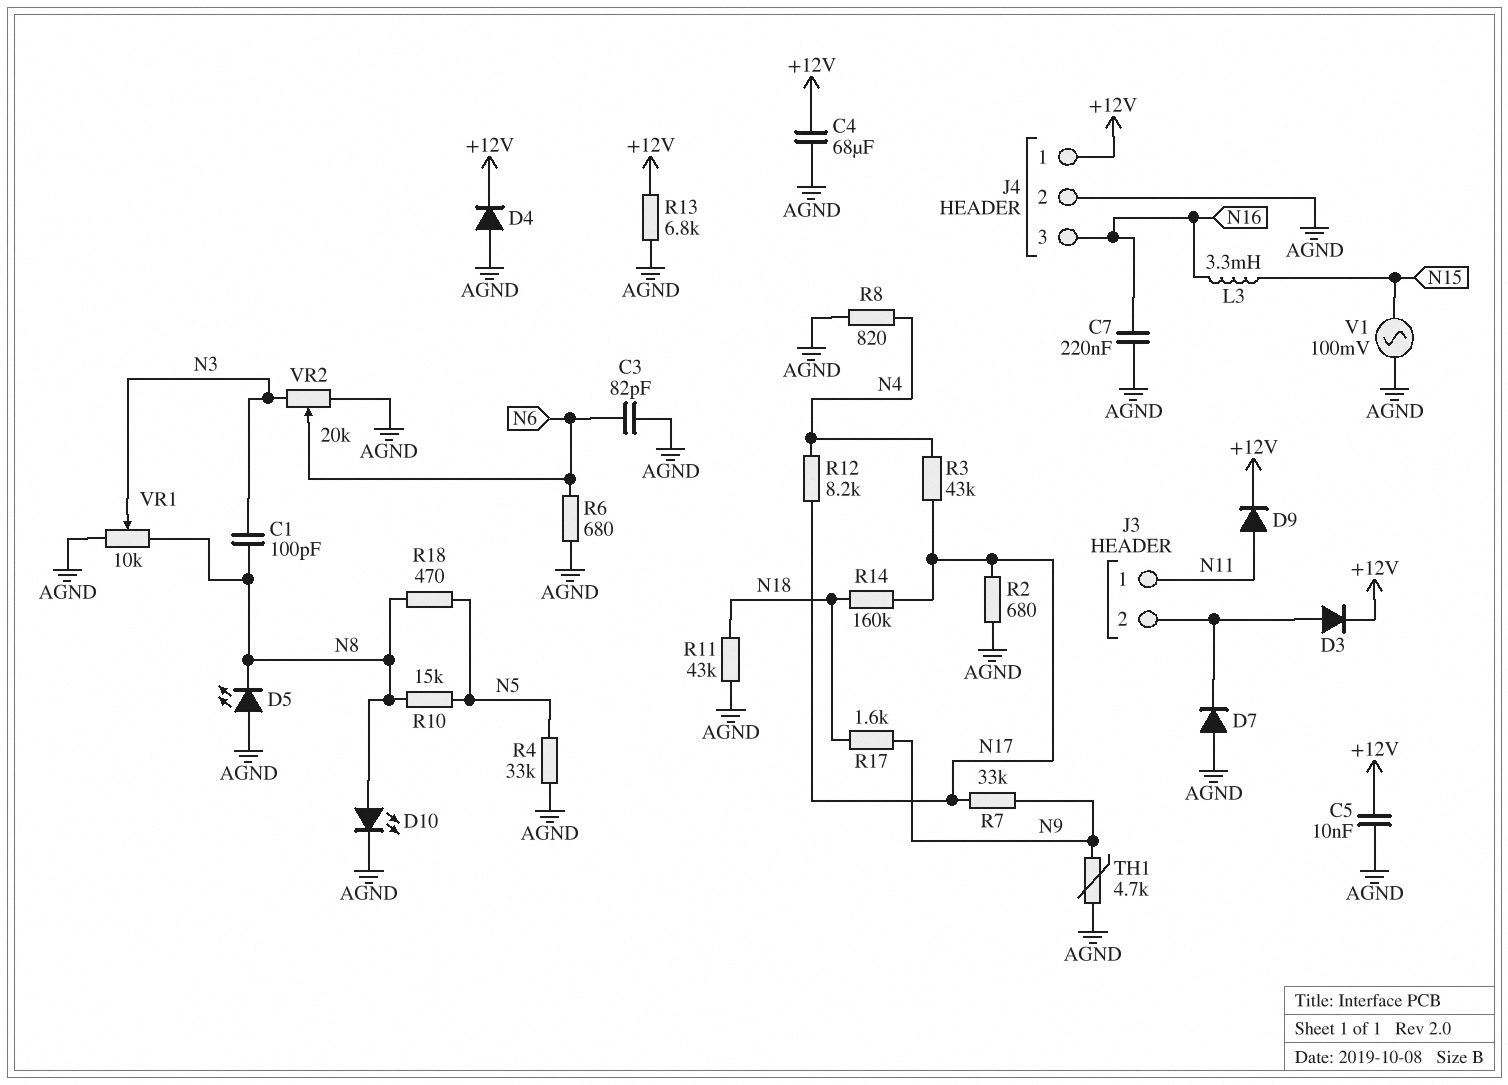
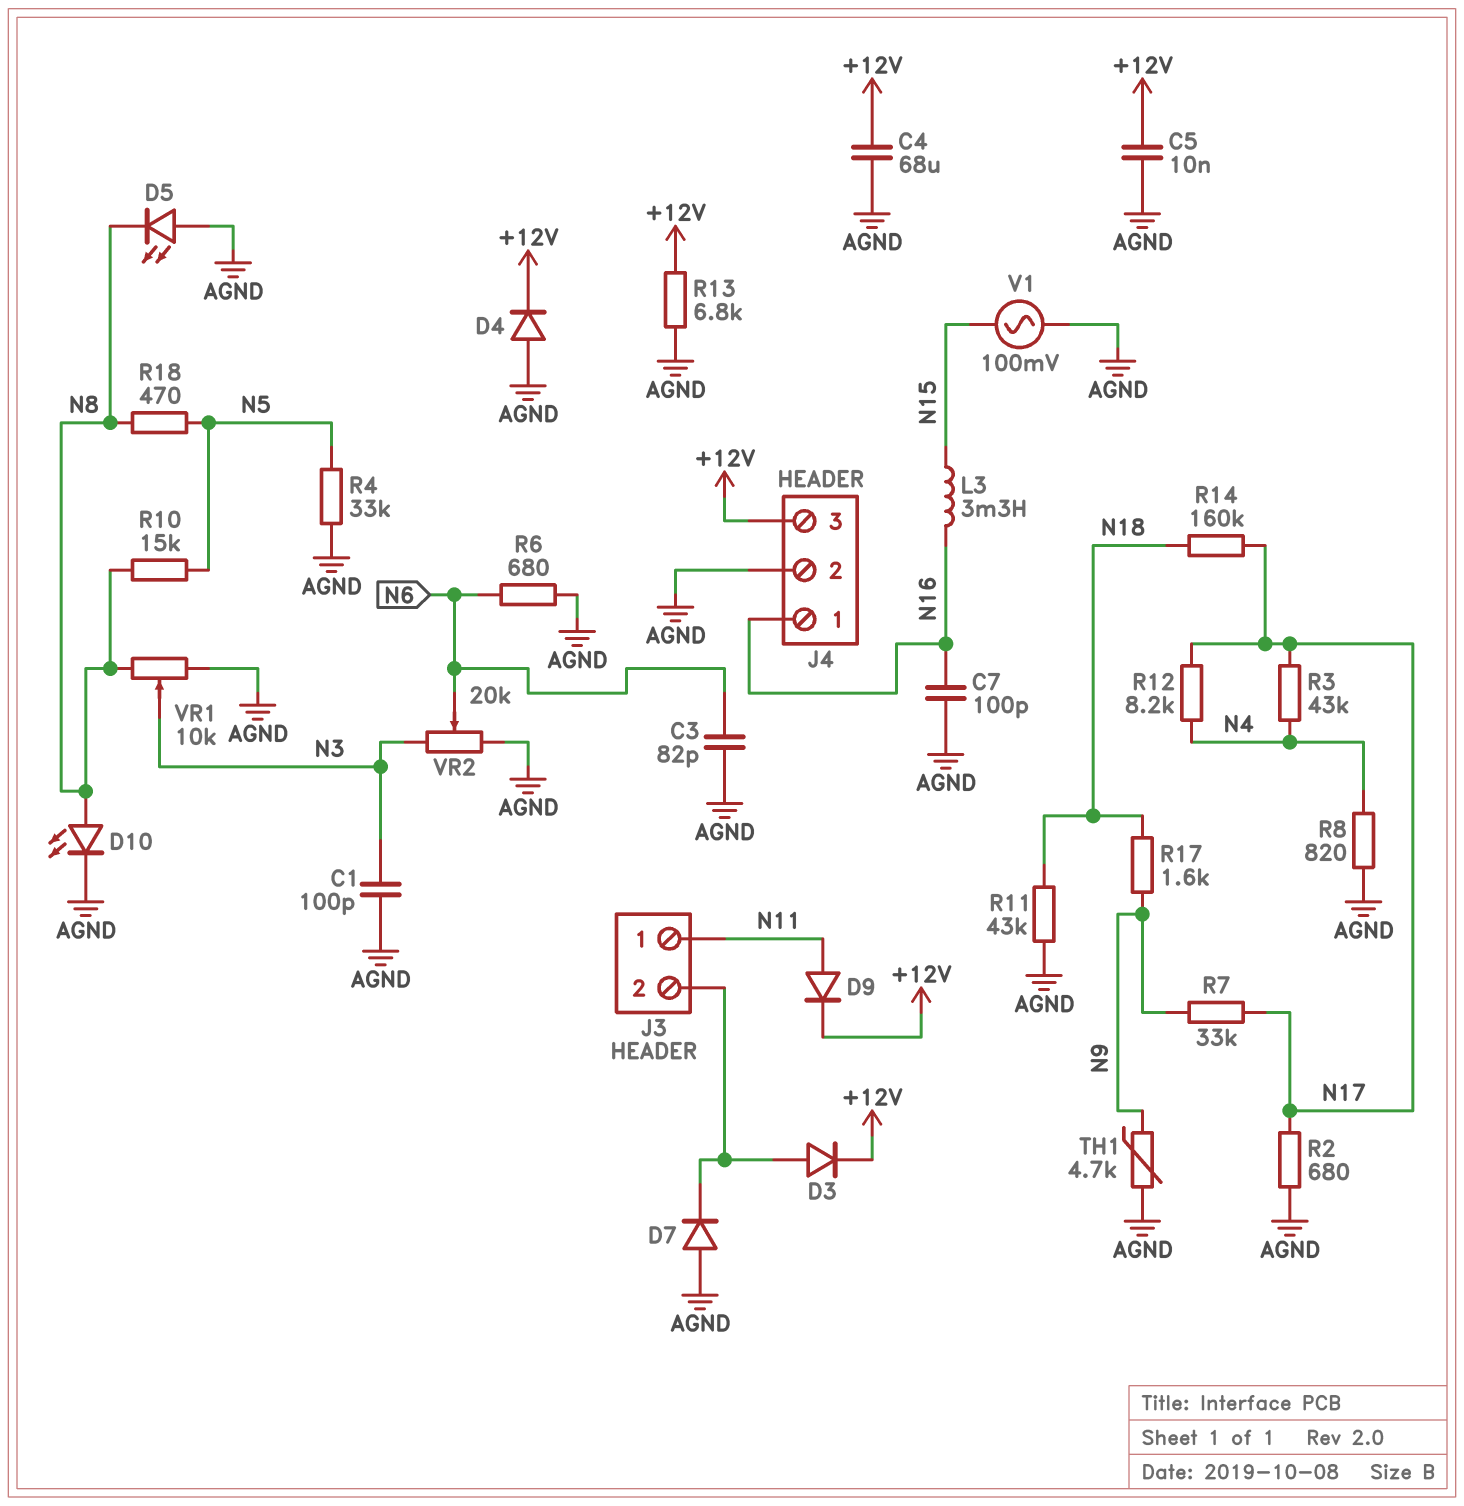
C1: 100pF (N3, N8) -> 100pF (AGND, N3)
C7: 220nF (AGND, N16) -> 100pF (AGND, N16)
J4 pin 1: +12V -> N16
J4 pin 3: N16 -> +12V

